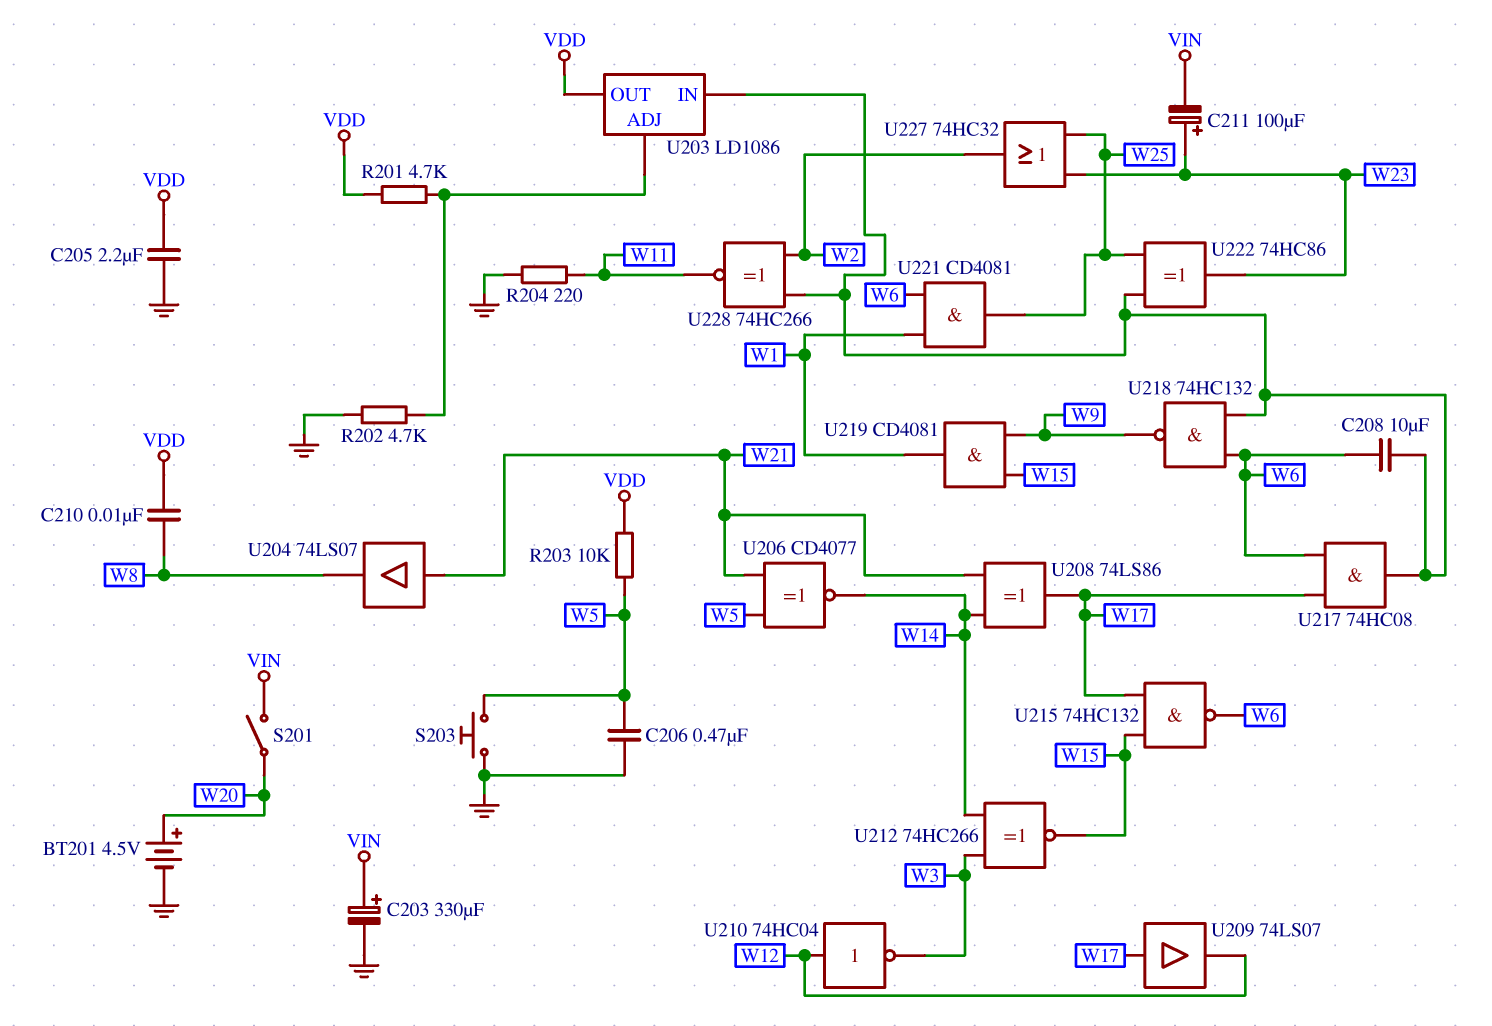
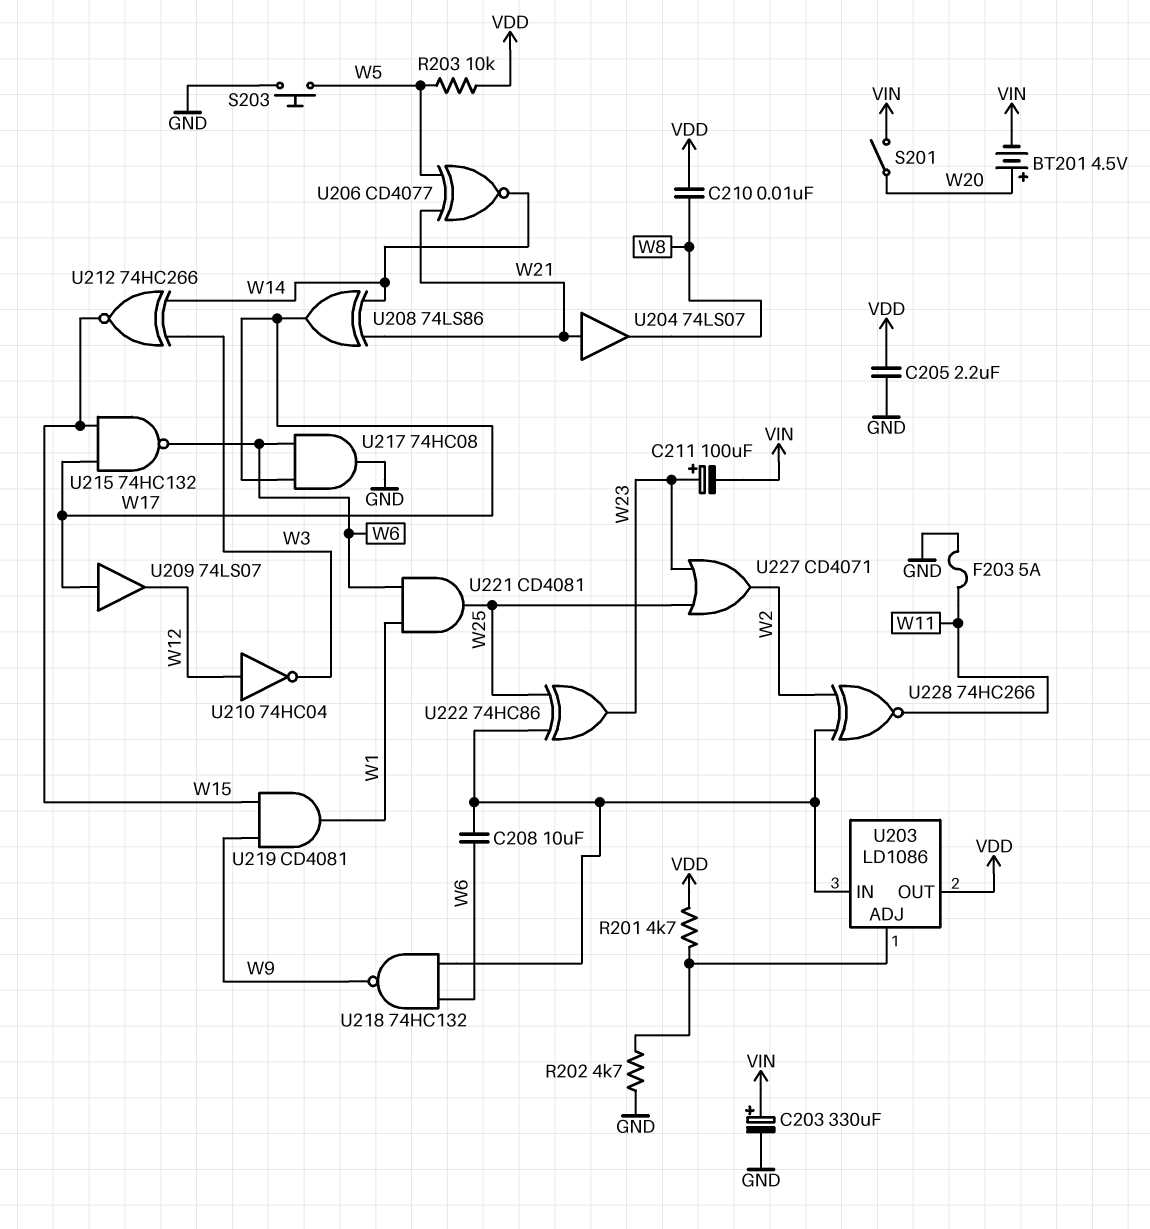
BT201: 4.5V (plus W20, minus GND) -> 4.5V (plus W20, minus VIN)
C206: 470nF (GND, W5) -> none
F203: none -> 5A (GND, W11)
R204: 220 (GND, W11) -> none
U217: AND 74HC08 (in W6, in W17, out U203/IN) -> AND 74HC08 (in W6, in W17, out GND)
U227: OR 74HC32 (in W23, in W25, out W2) -> OR CD4071 (in W23, in W25, out W2)

